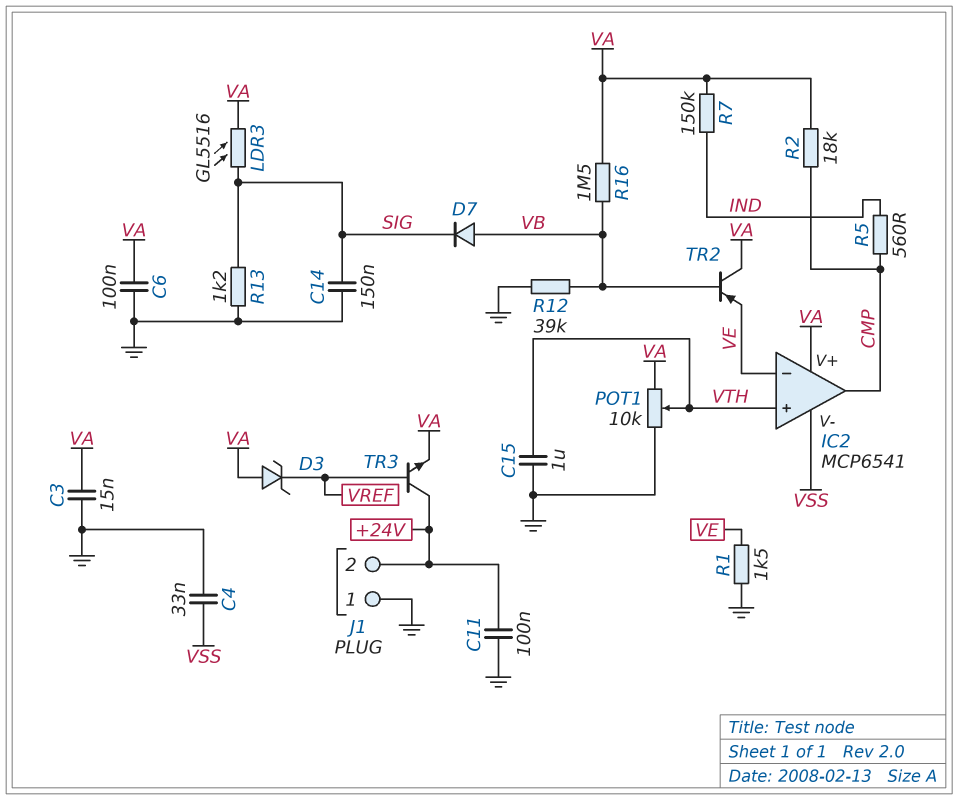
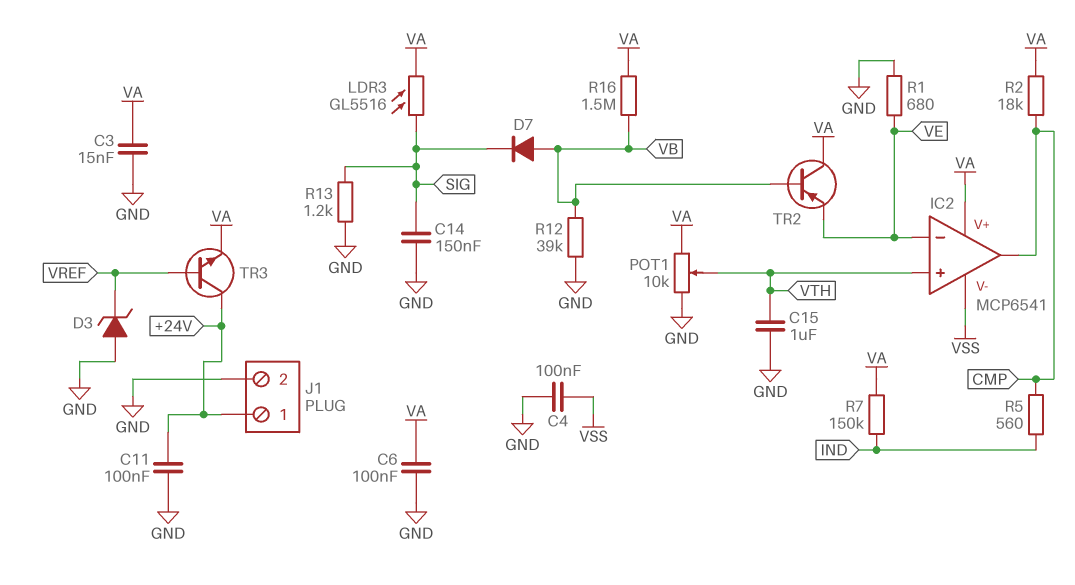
C4: 33nF (GND, VSS) -> 100nF (GND, VSS)
D3: zener (A VA, K VREF) -> zener (A GND, K VREF)
J1 pin 1: GND -> +24V
J1 pin 2: +24V -> GND
R1: 1.5k (GND, VE) -> 680 (GND, VE)

